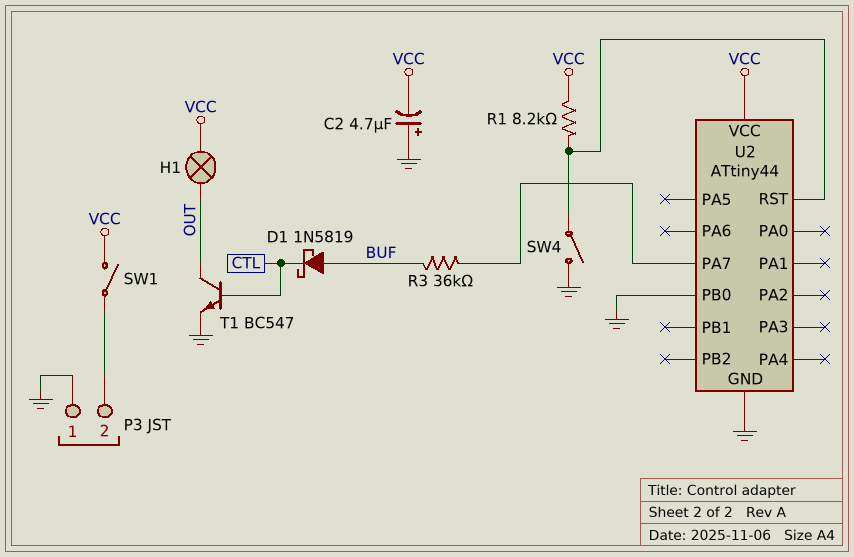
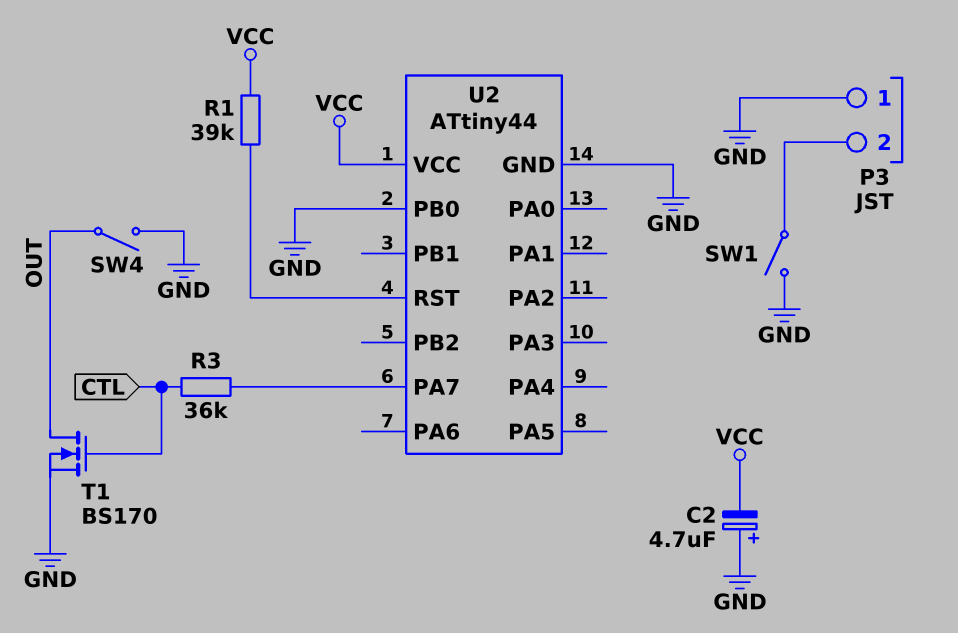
D1: schottky 1N5819 (A BUF, K CTL) -> none
H1: lamp (OUT, VCC) -> none
R1: 8.2k (U2/RST, VCC) -> 39k (U2/RST, VCC)
R3: 36k (BUF, U2/PA7) -> 36k (CTL, U2/PA7)
SW1: switch (P3/2, VCC) -> switch (GND, P3/2)
SW4: switch (GND, U2/RST) -> switch (GND, OUT)
T1: NPN BC547 (B CTL, C OUT, E GND) -> NMOS BS170 (G CTL, D OUT, S GND)

